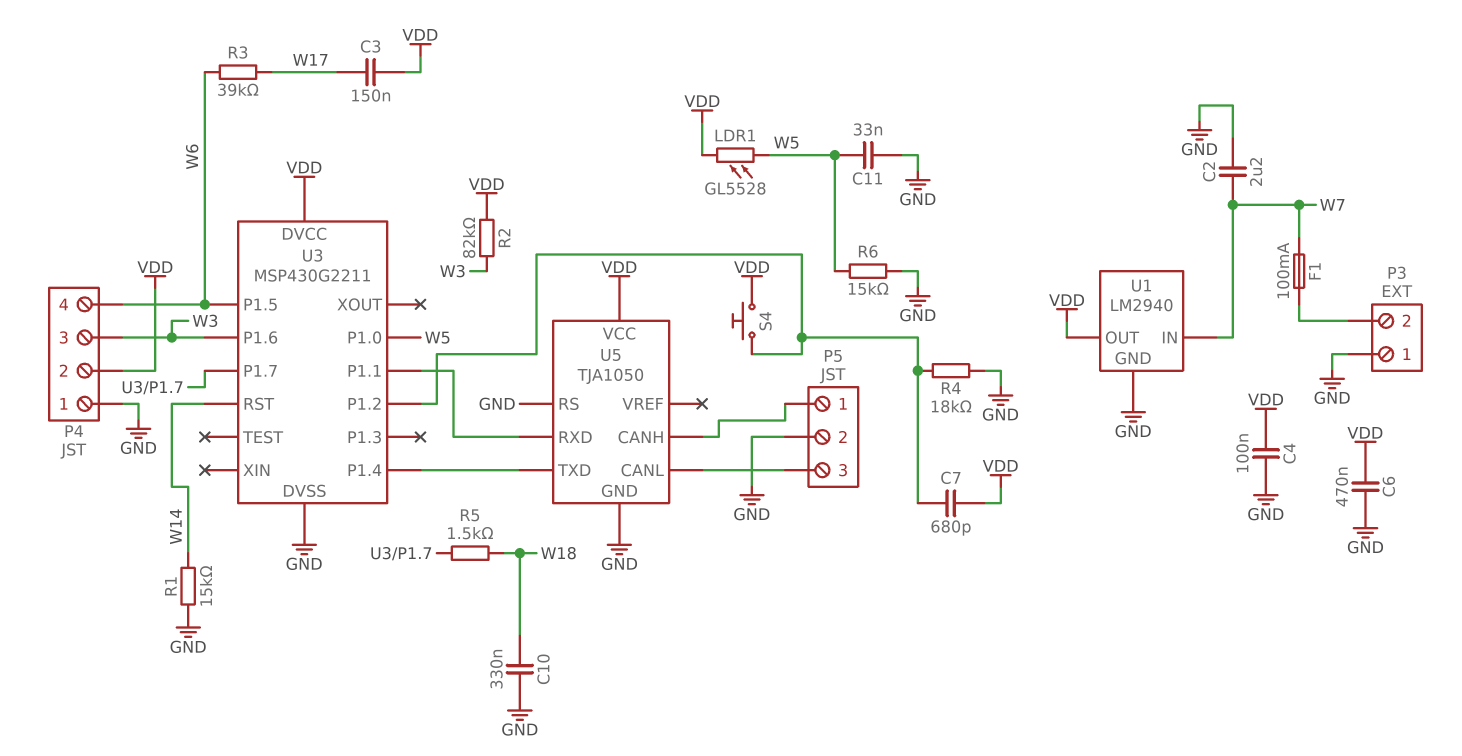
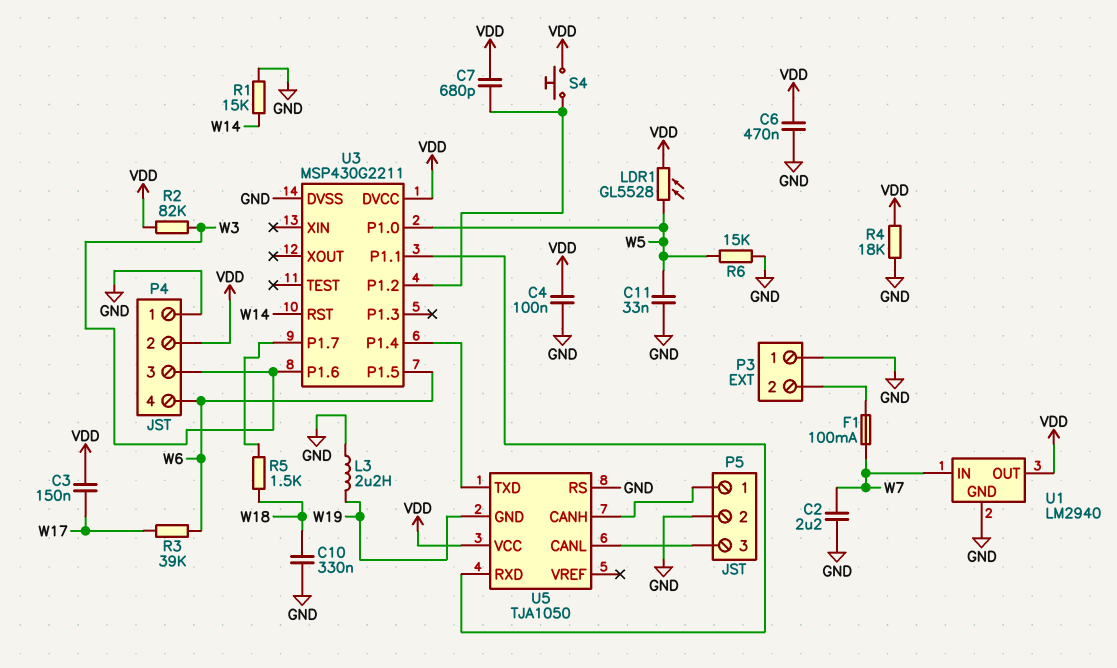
L3: none -> 2.2uH (GND, W19)
R4: 18k (GND, U3/P1.2) -> 18k (GND, VDD)
U5 pin GND: GND -> W19

